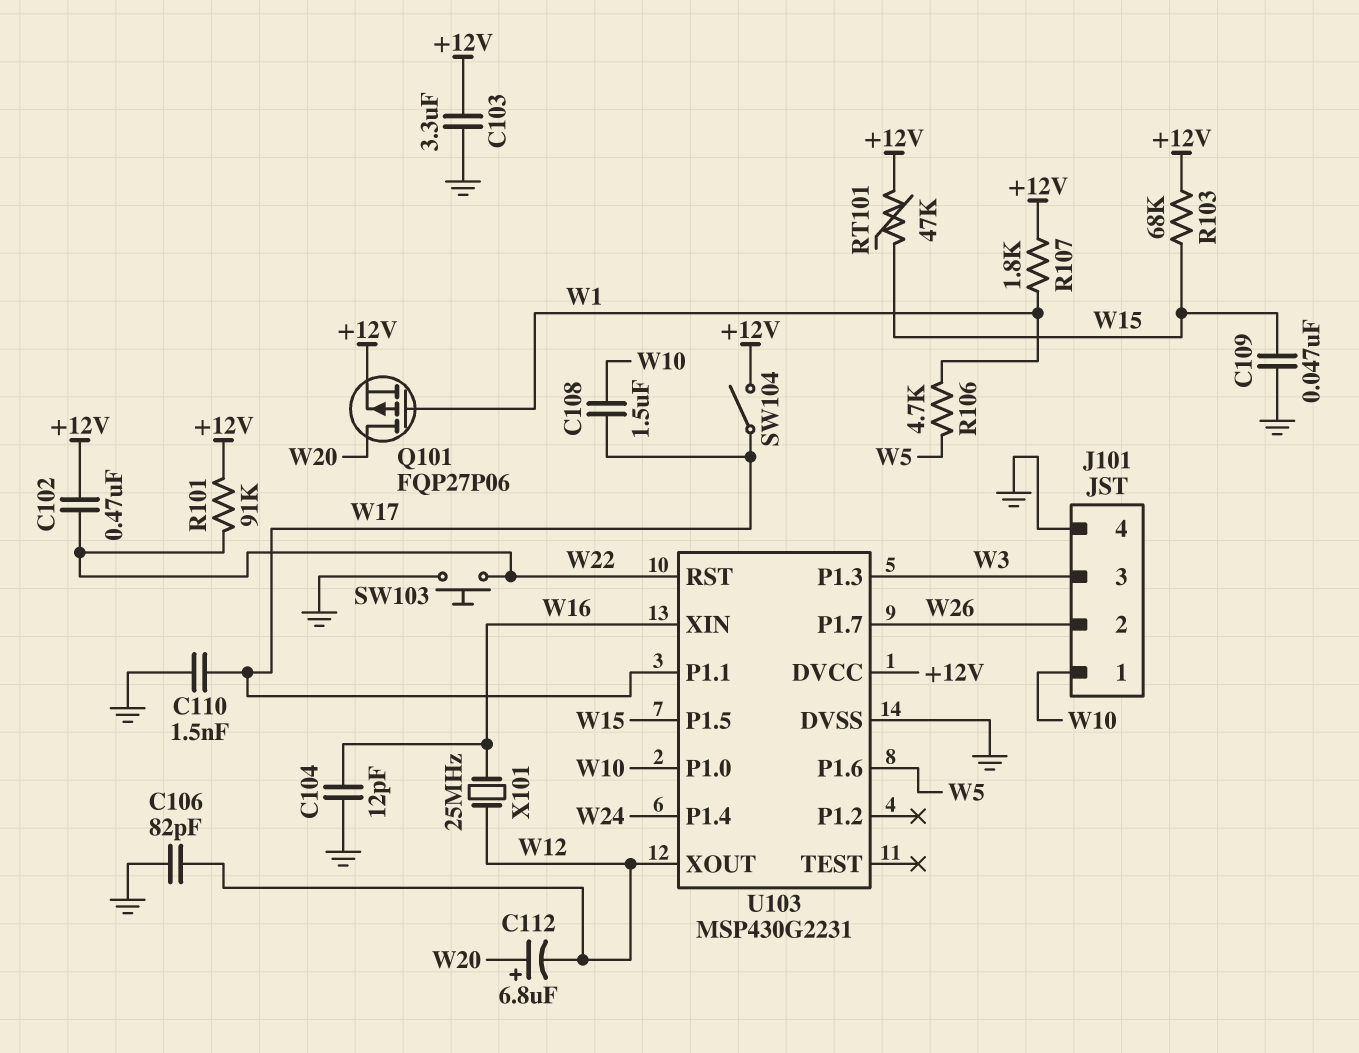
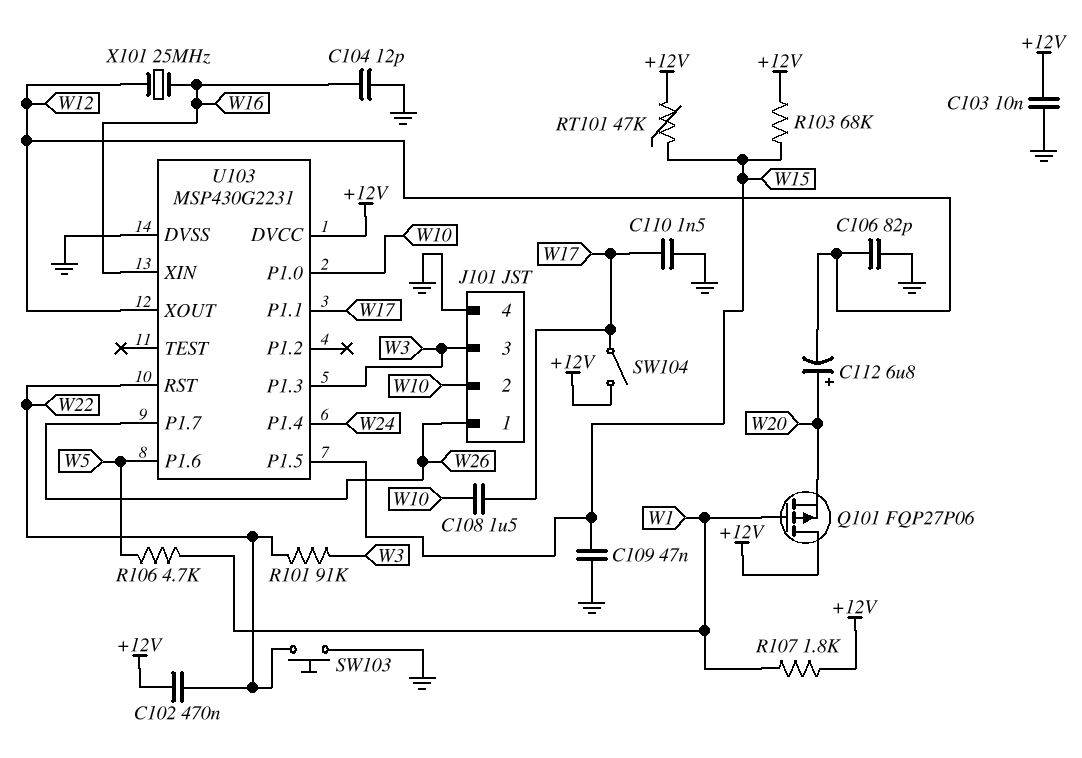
C103: 3.3uF (+12V, GND) -> 10nF (+12V, GND)
J101 pin 1: W10 -> W26
J101 pin 2: W26 -> W10
Q101: PMOS FQP27P06 (G W1, D W20, S +12V) -> PMOS FQP27P06 (G W1, D +12V, S W20)
R101: 91k (+12V, W22) -> 91k (W3, W22)

